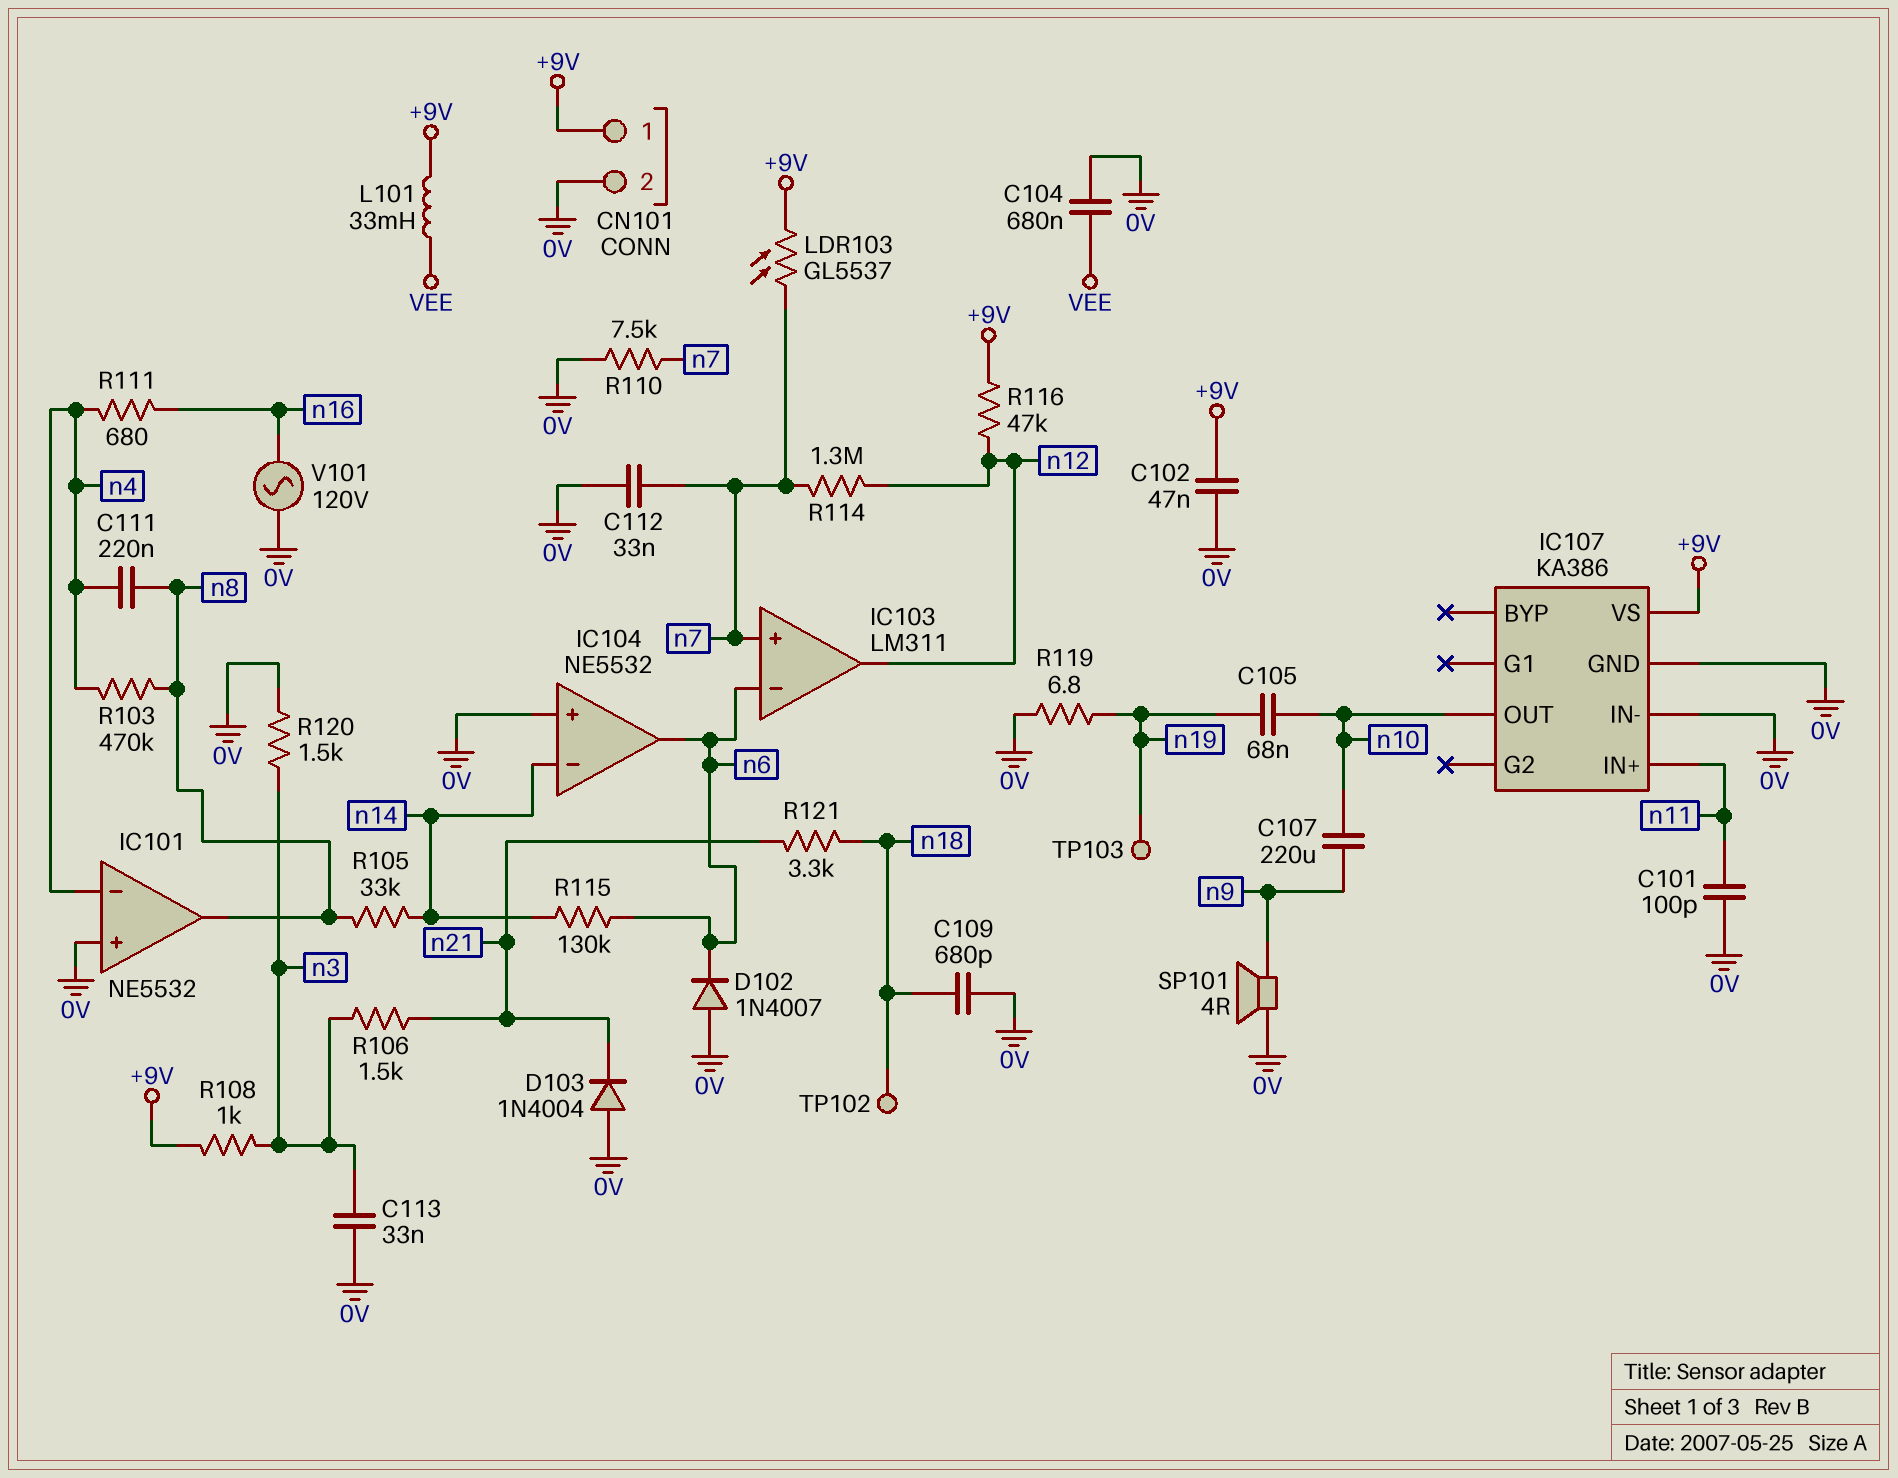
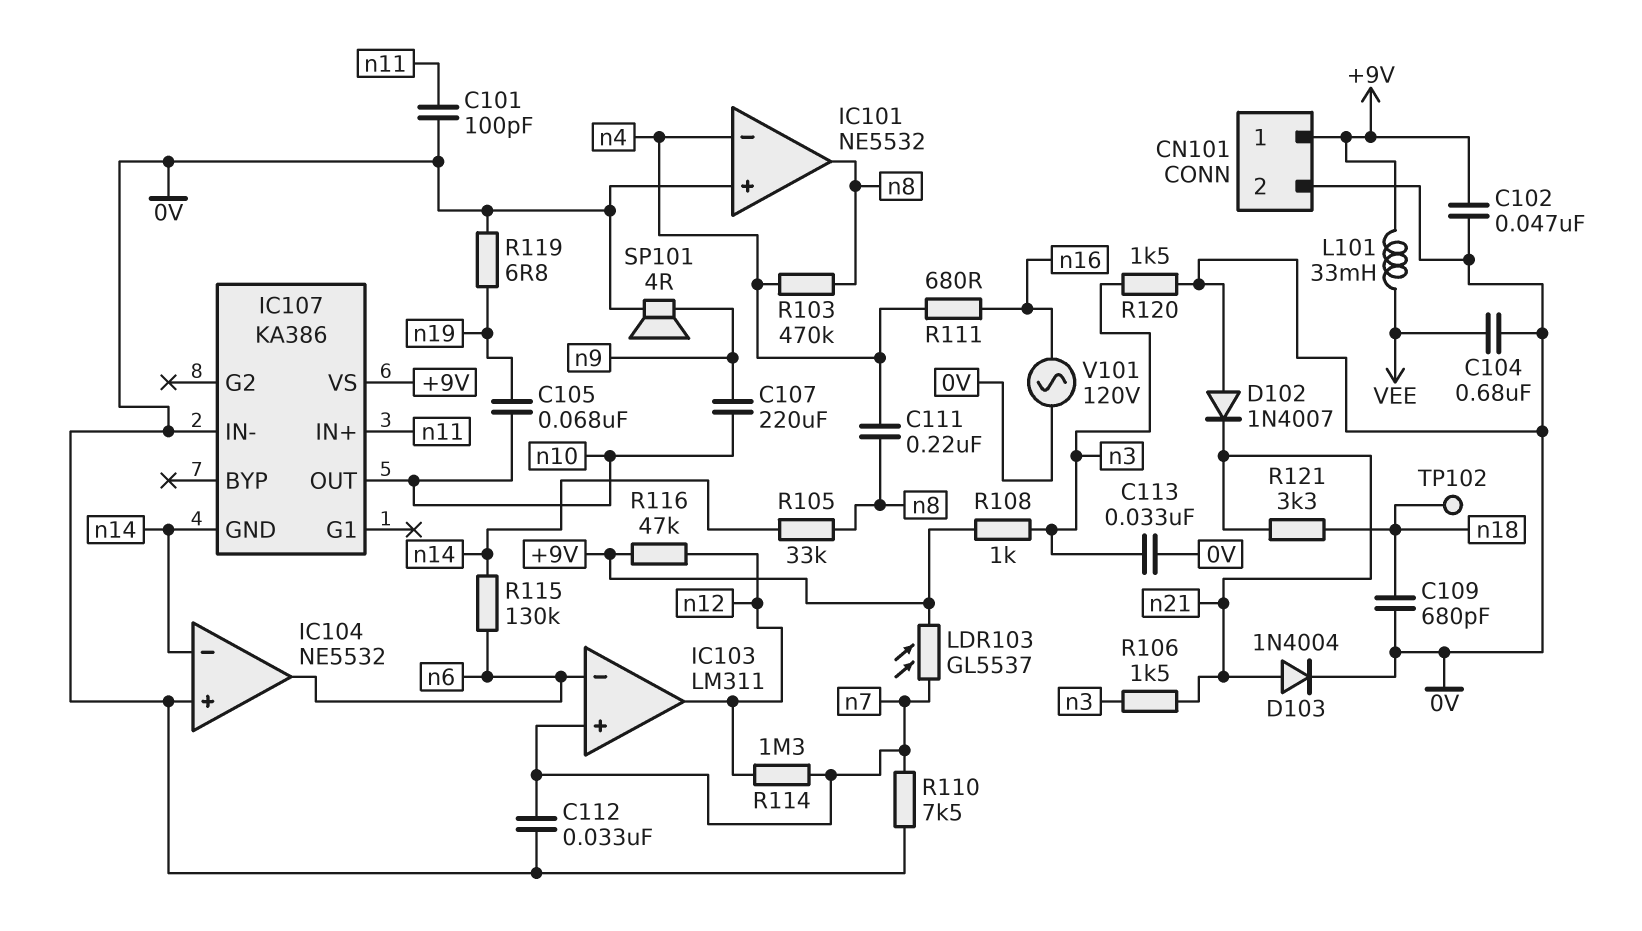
D102: diode 1N4007 (A 0V, K n6) -> diode 1N4007 (A 0V, K n21)
D103: diode 1N4004 (A 0V, K n21) -> diode 1N4004 (A n21, K 0V)
IC107 pin GND: 0V -> n14
TP103: test point (n19) -> none

